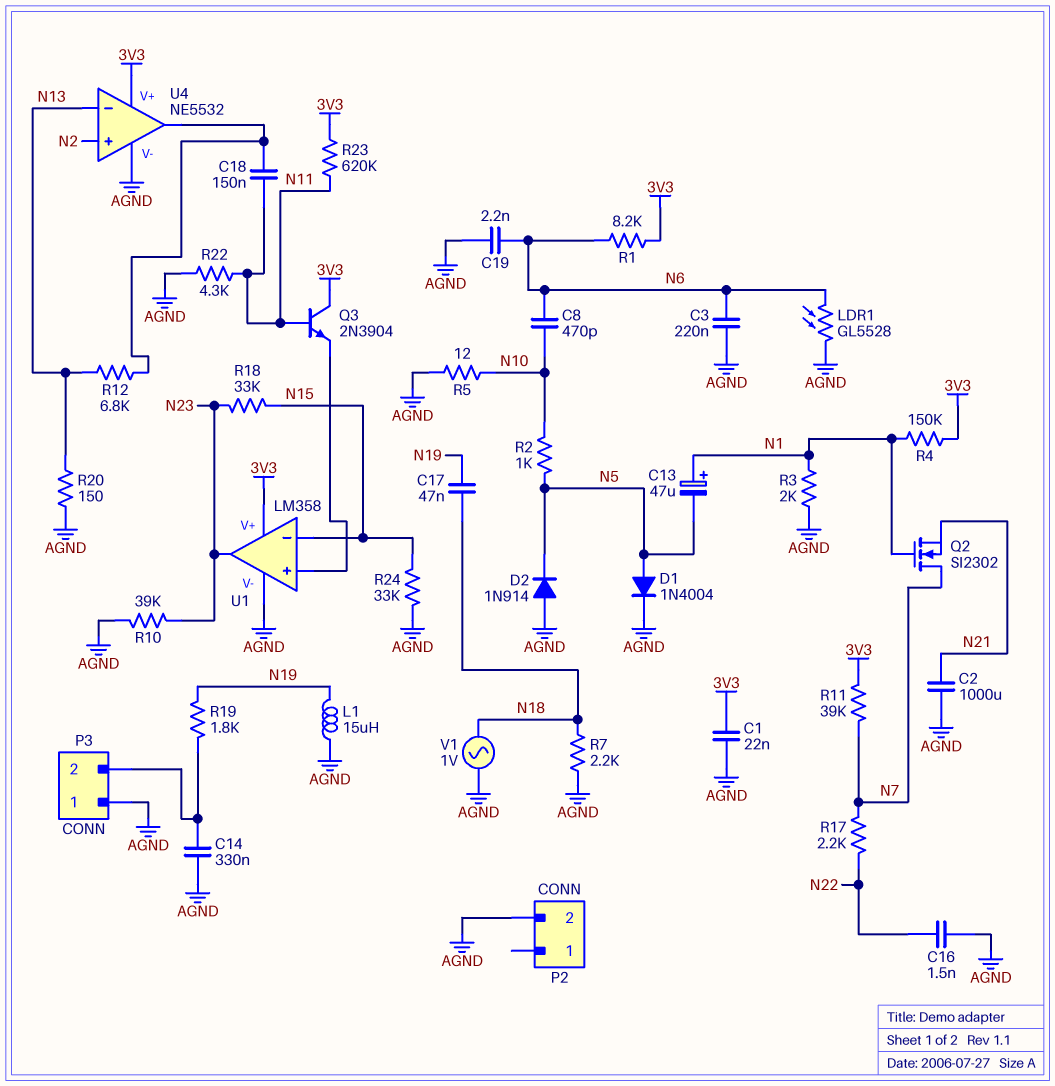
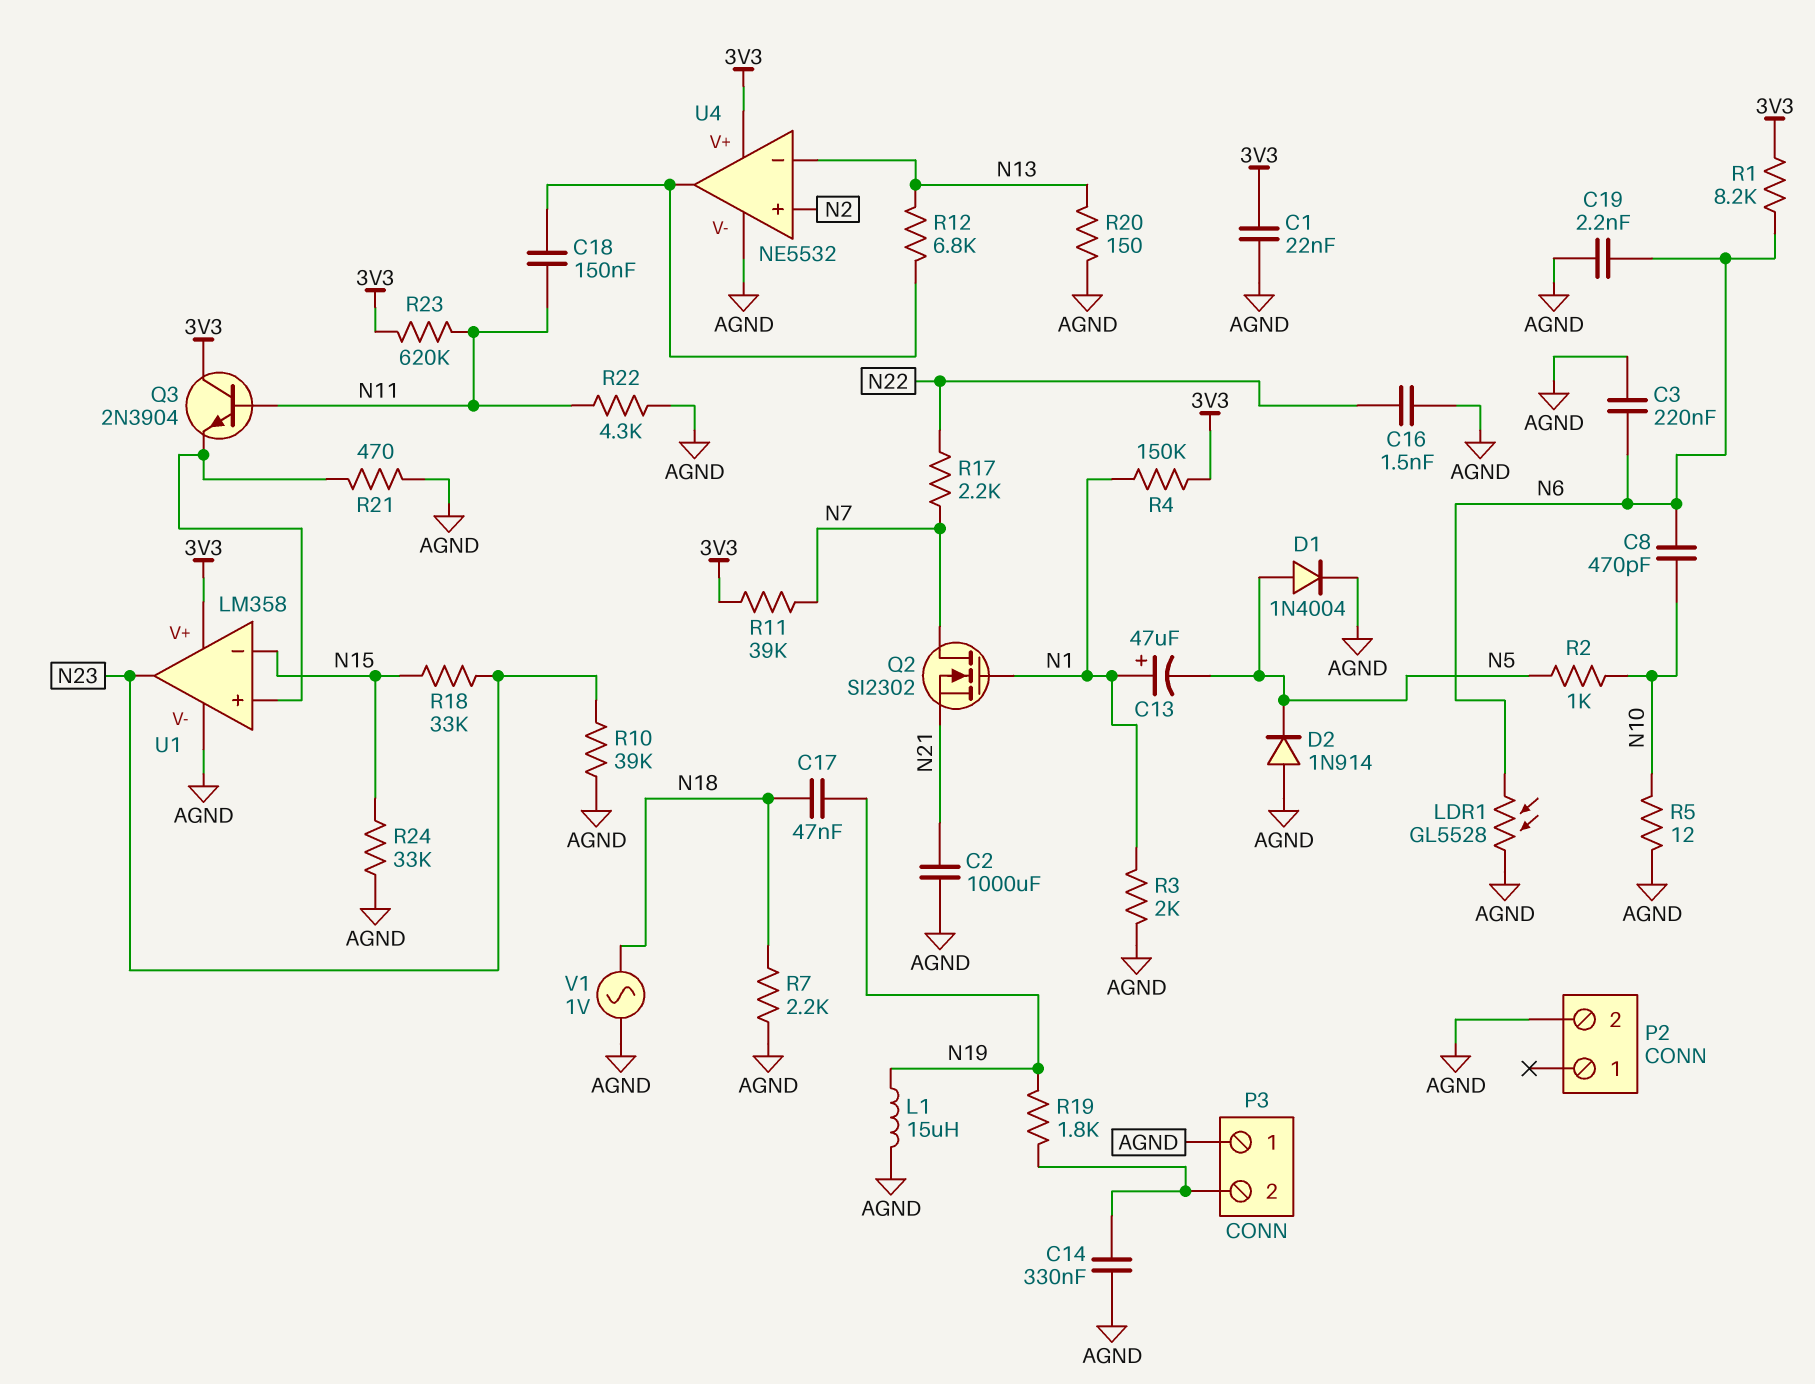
R21: none -> 470 (AGND, U1/in+)

